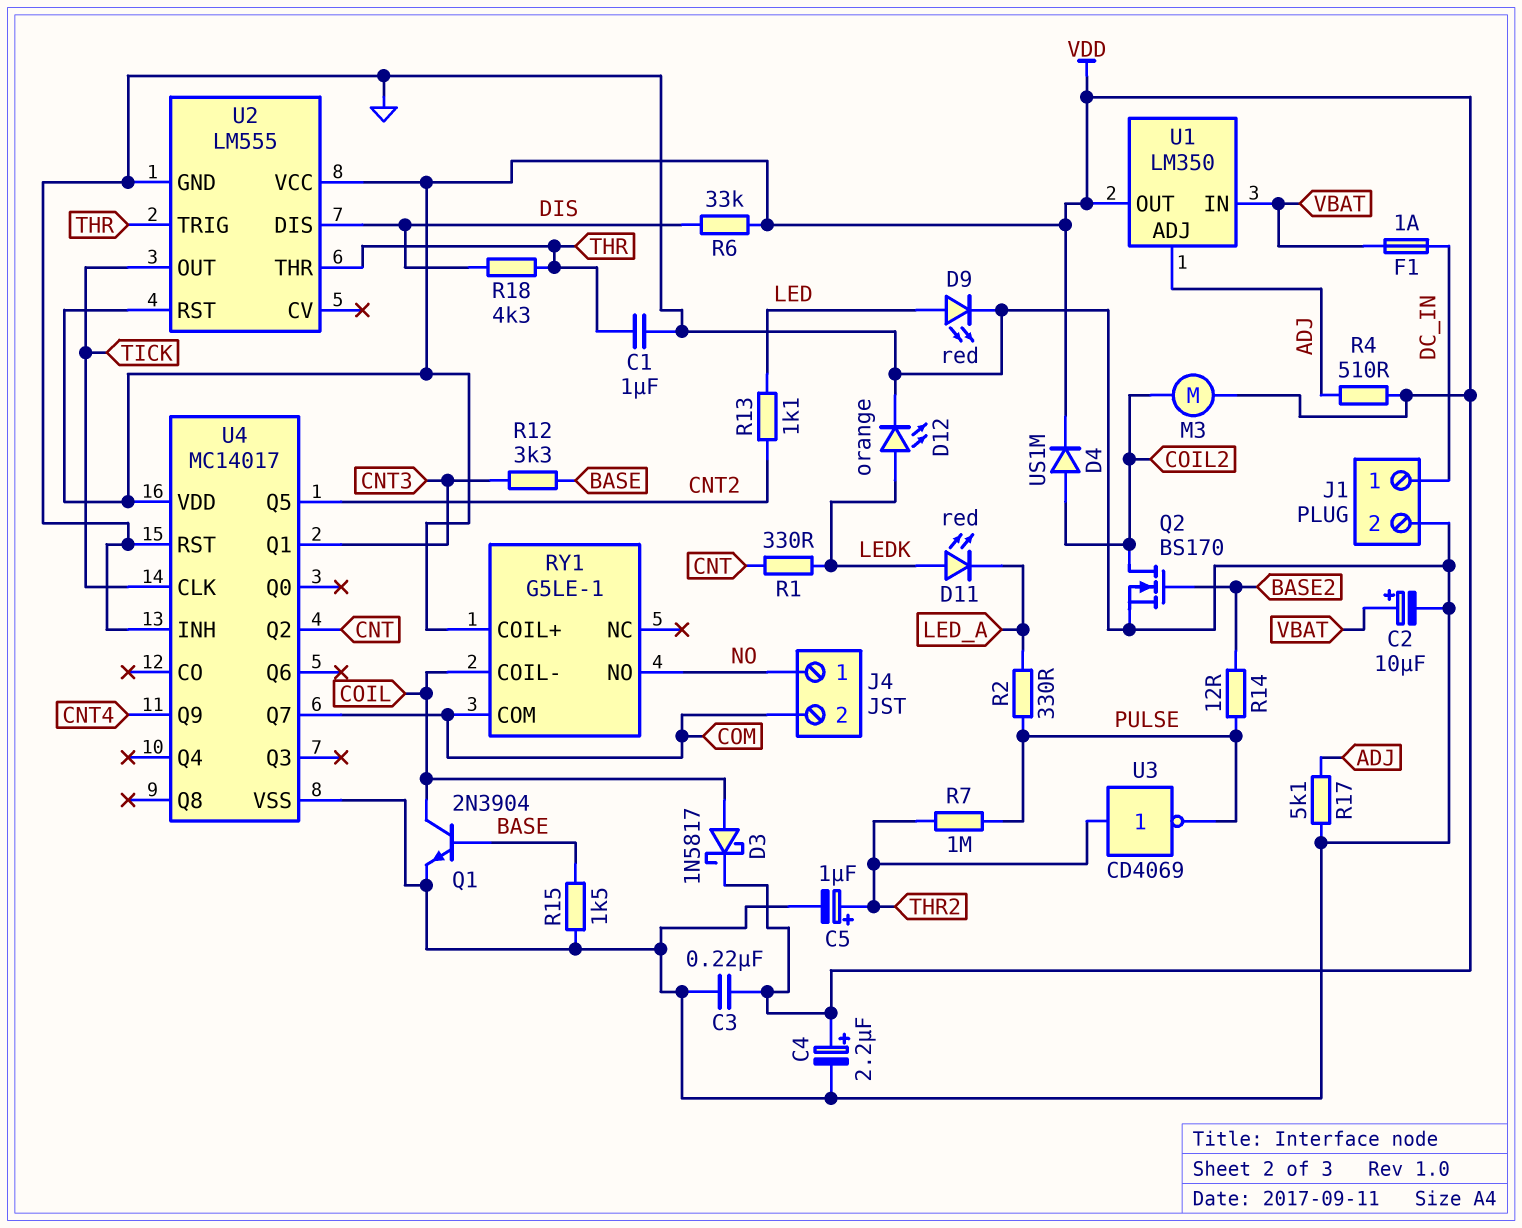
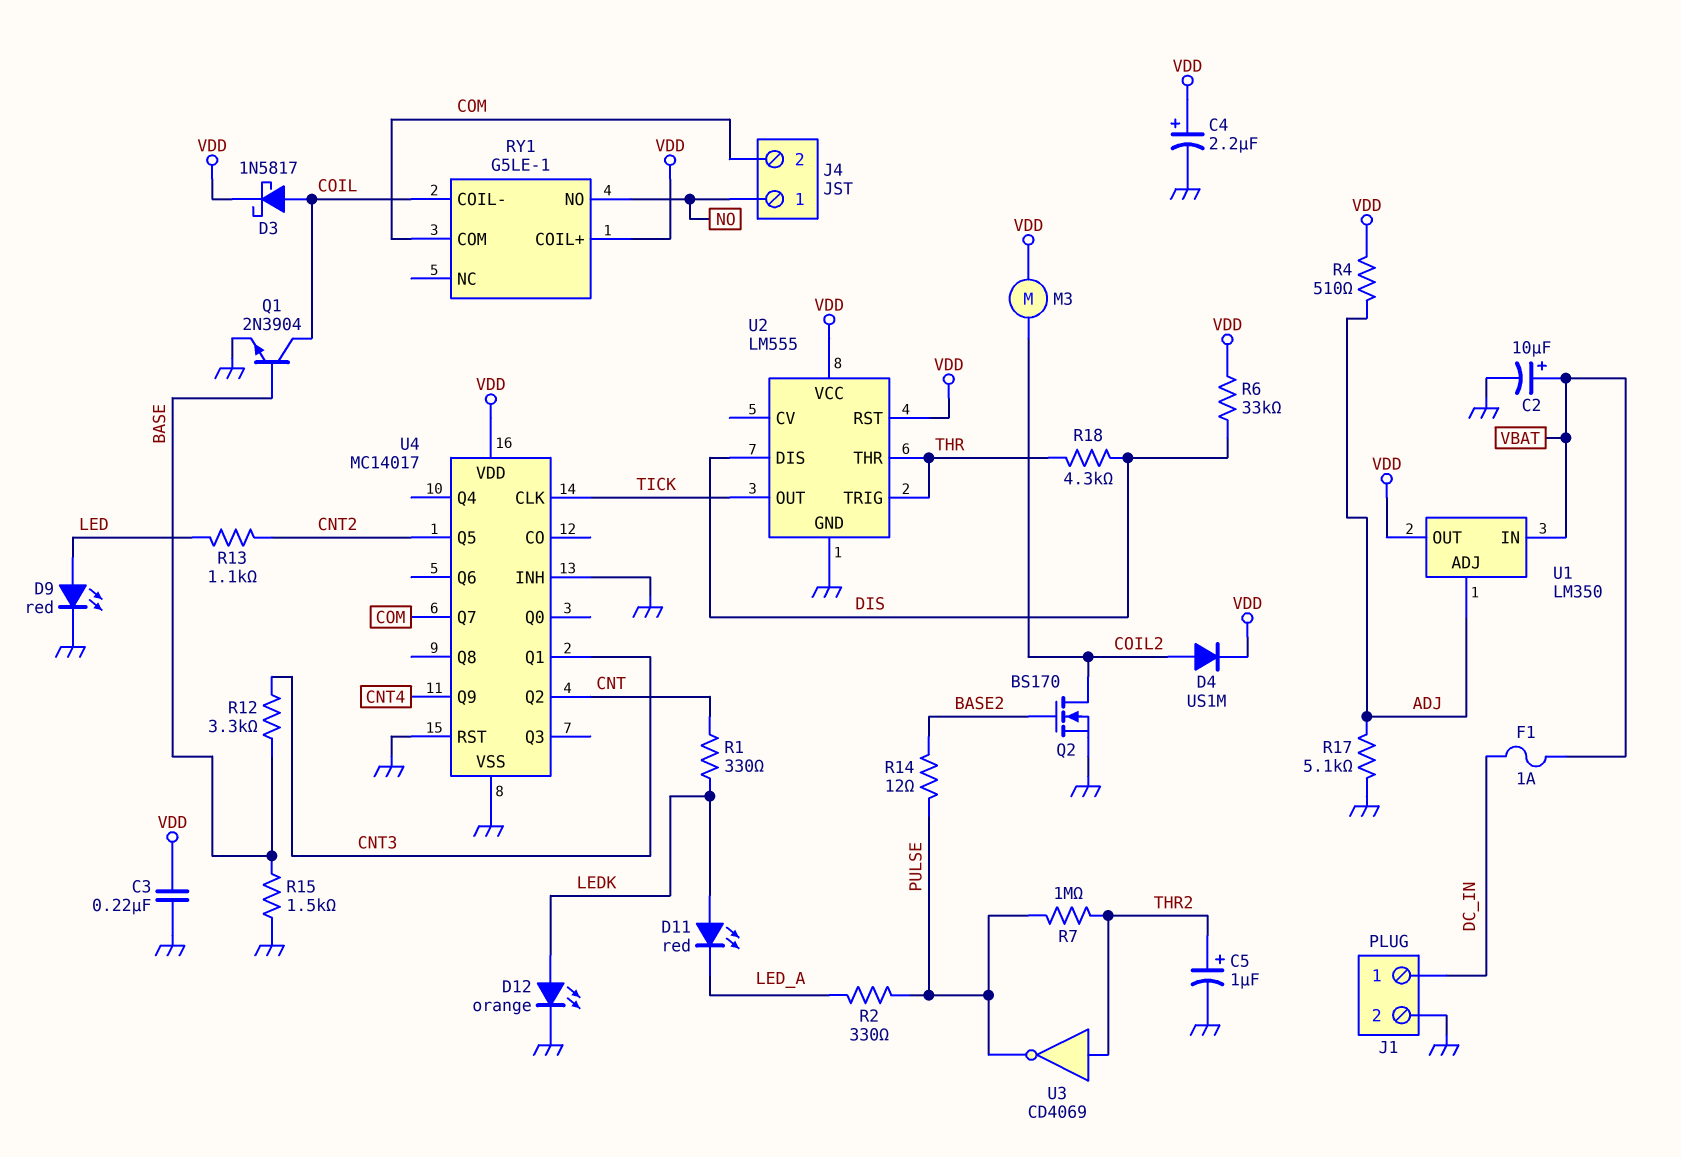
C1: 1uF (GND, THR) -> none

